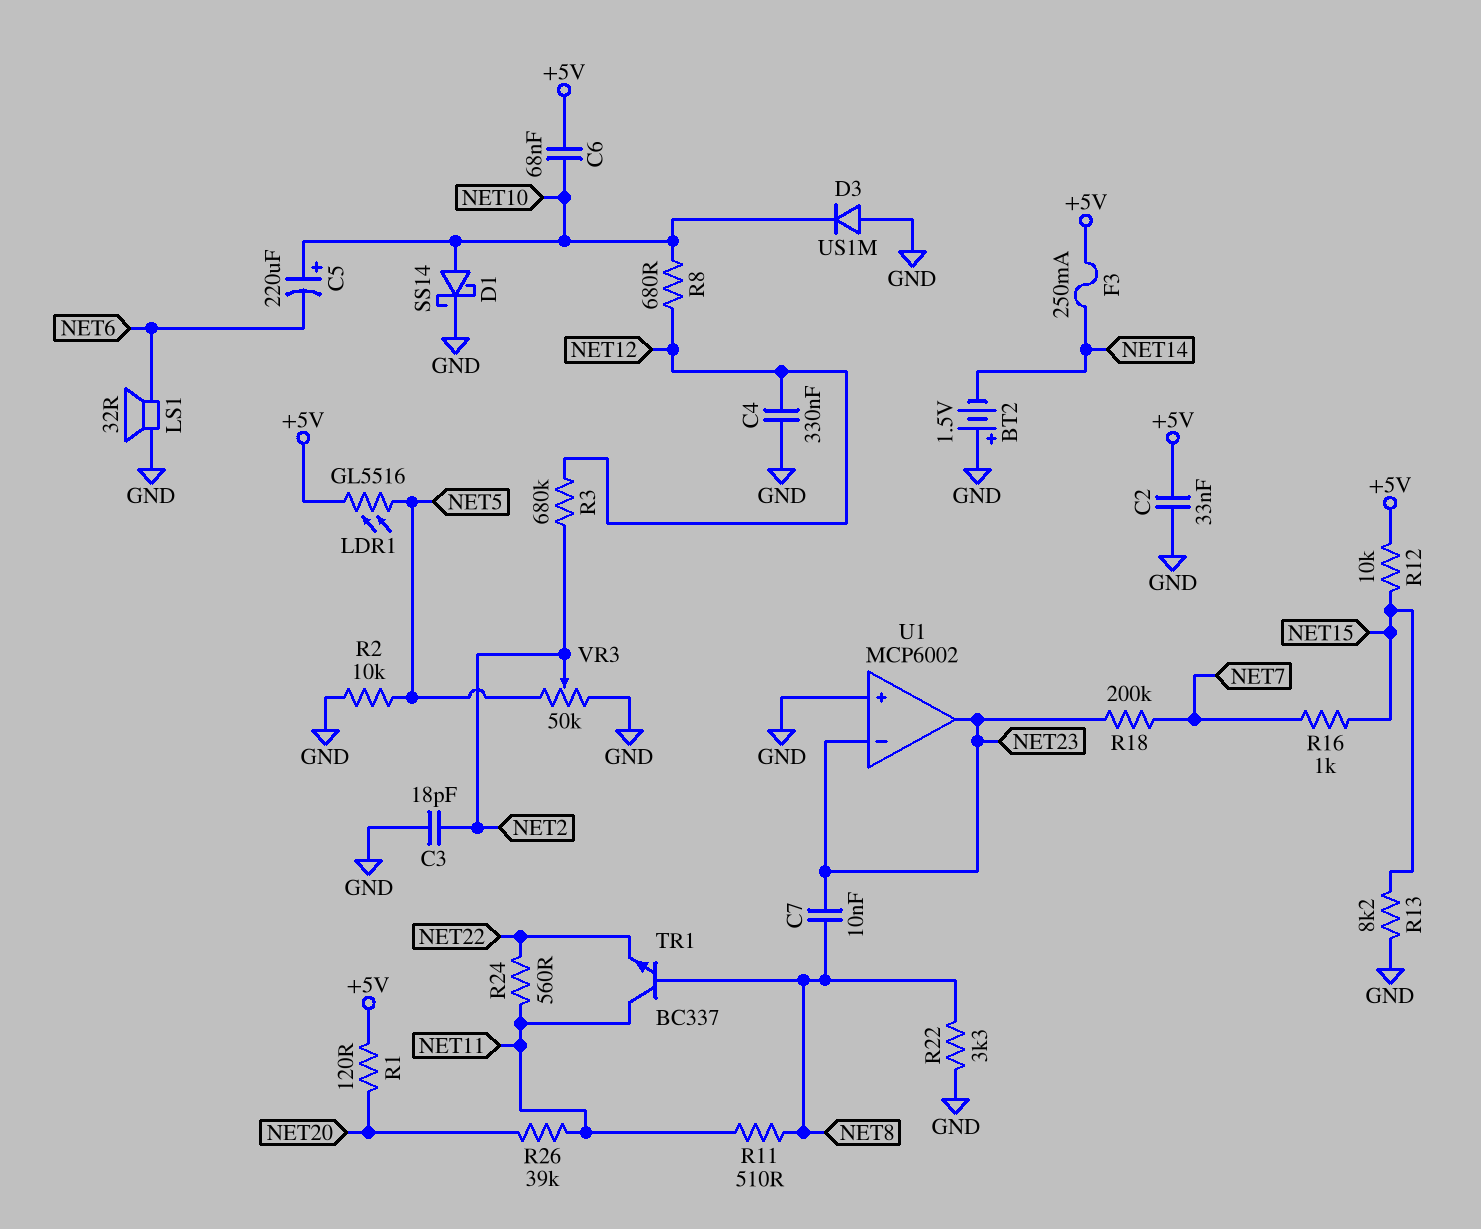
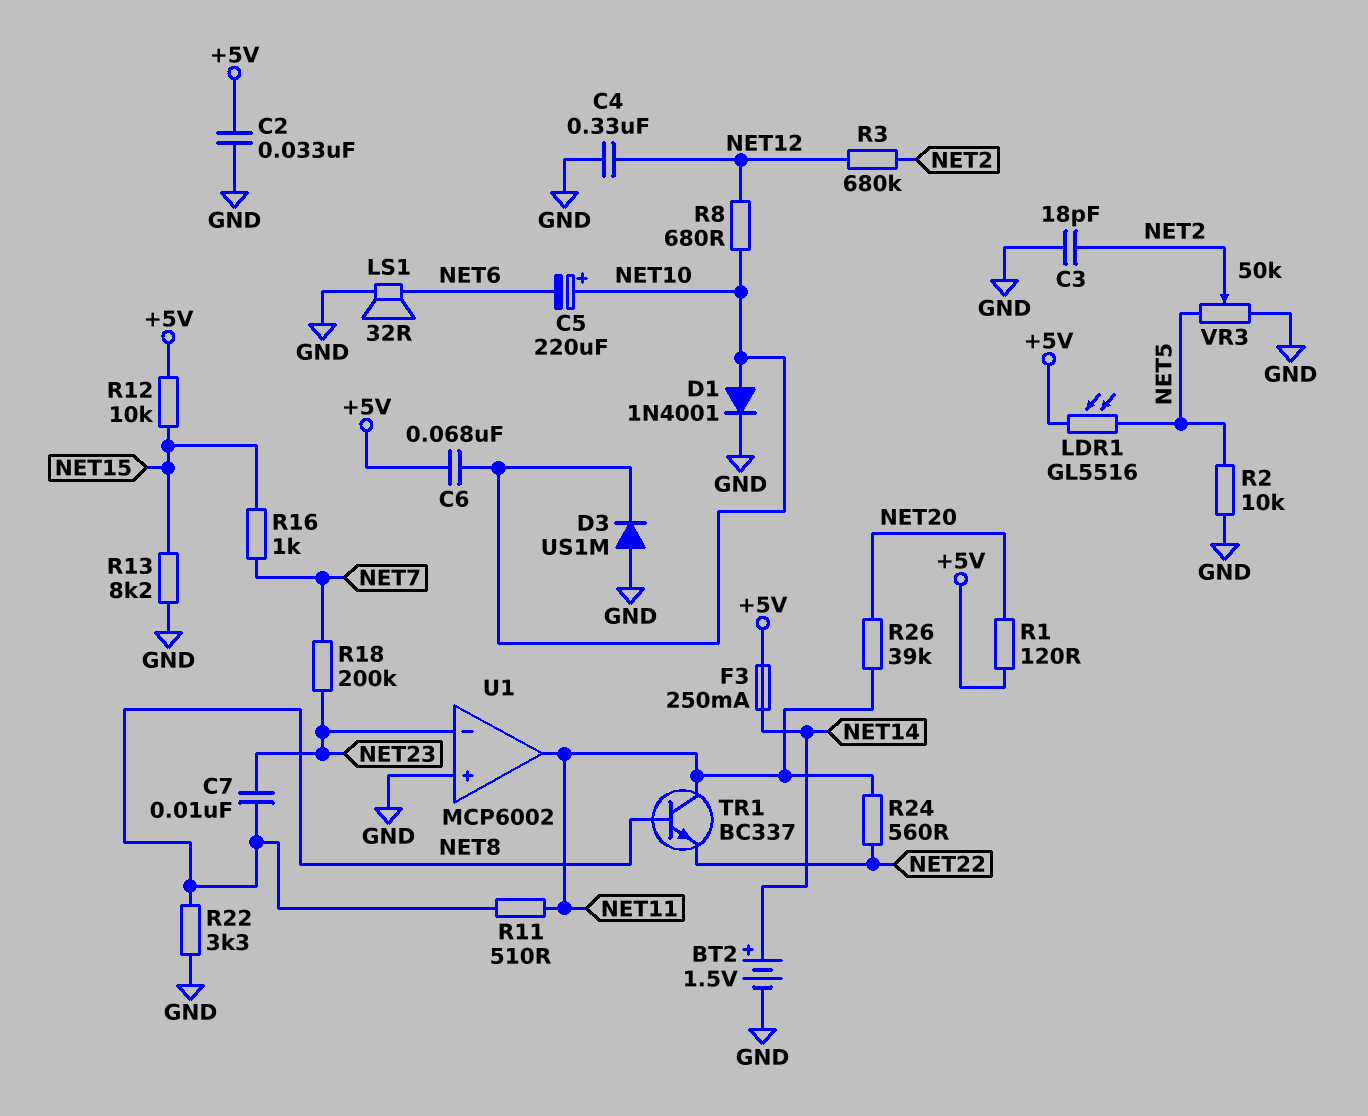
BT2: 1.5V (plus GND, minus NET14) -> 1.5V (plus NET14, minus GND)
D1: schottky SS14 (A NET10, K GND) -> diode 1N4001 (A NET10, K GND)
U1 pin out: NET23 -> NET11

